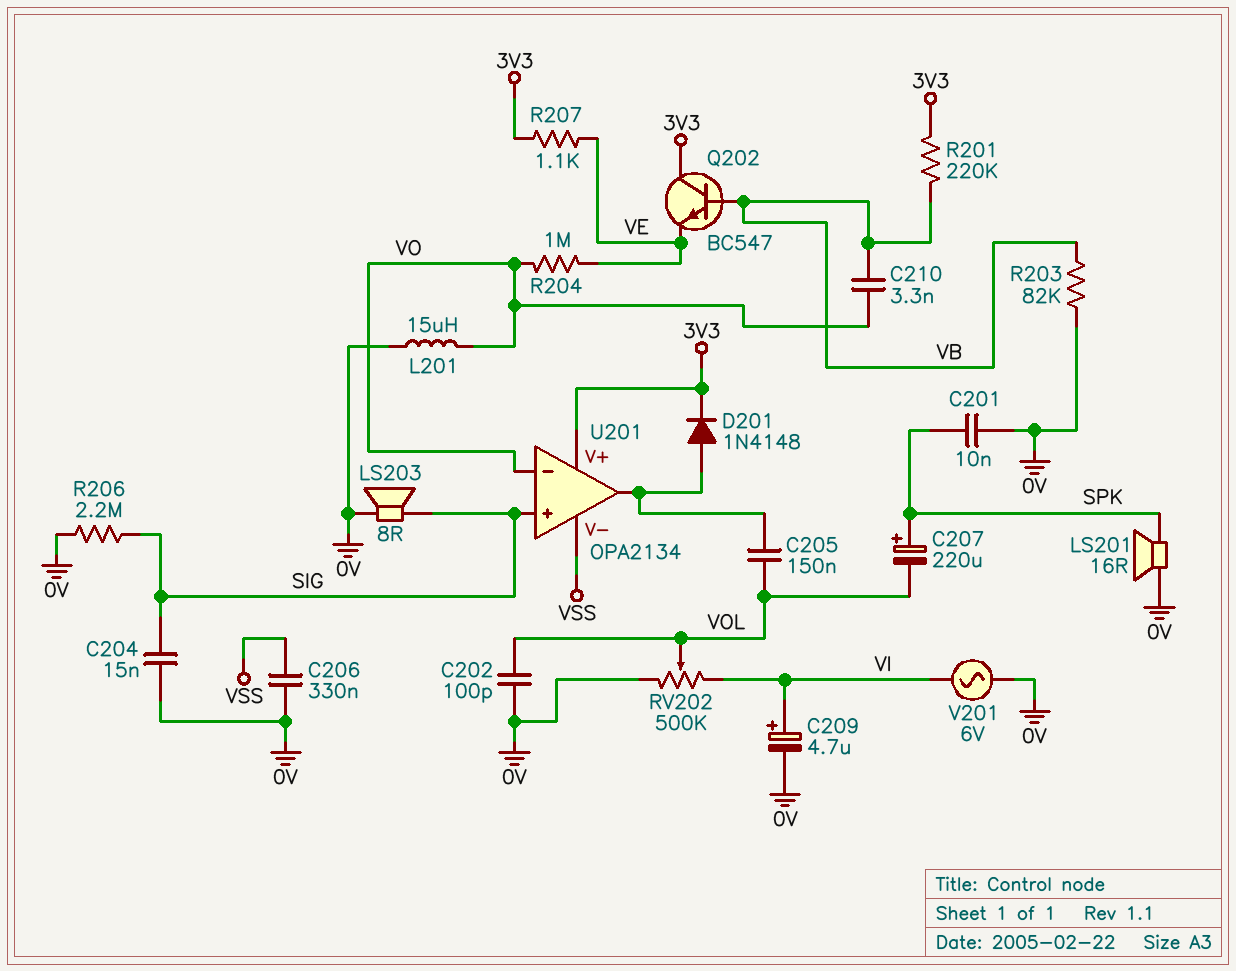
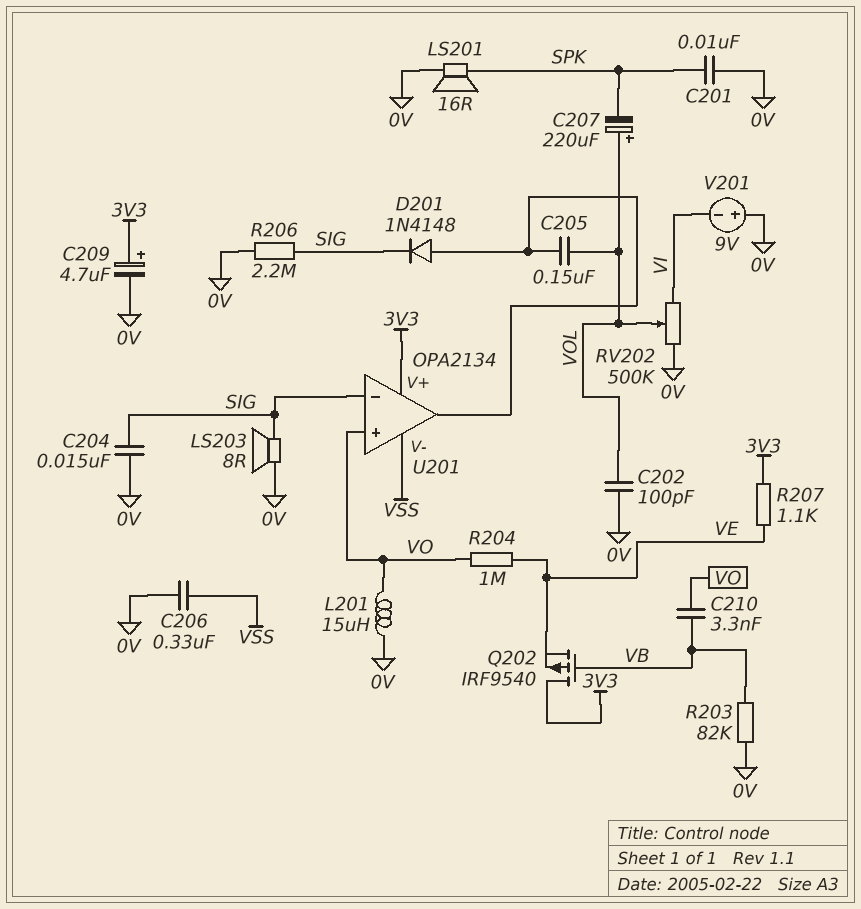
C207: 220uF (plus SPK, minus VOL) -> 220uF (plus VOL, minus SPK)
C209: 4.7uF (plus VI, minus 0V) -> 4.7uF (plus 3V3, minus 0V)
D201: diode 1N4148 (A U201/out, K 3V3) -> diode 1N4148 (A U201/out, K SIG)
Q202: NPN BC547 (B VB, C 3V3, E VE) -> PMOS IRF9540 (G VB, D 3V3, S VE)
R201: 220k (3V3, VB) -> none
U201 pin in+: SIG -> VO
U201 pin in-: VO -> SIG
V201: AC 6V (0V, VI) -> 9V (plus 0V, minus VI)

